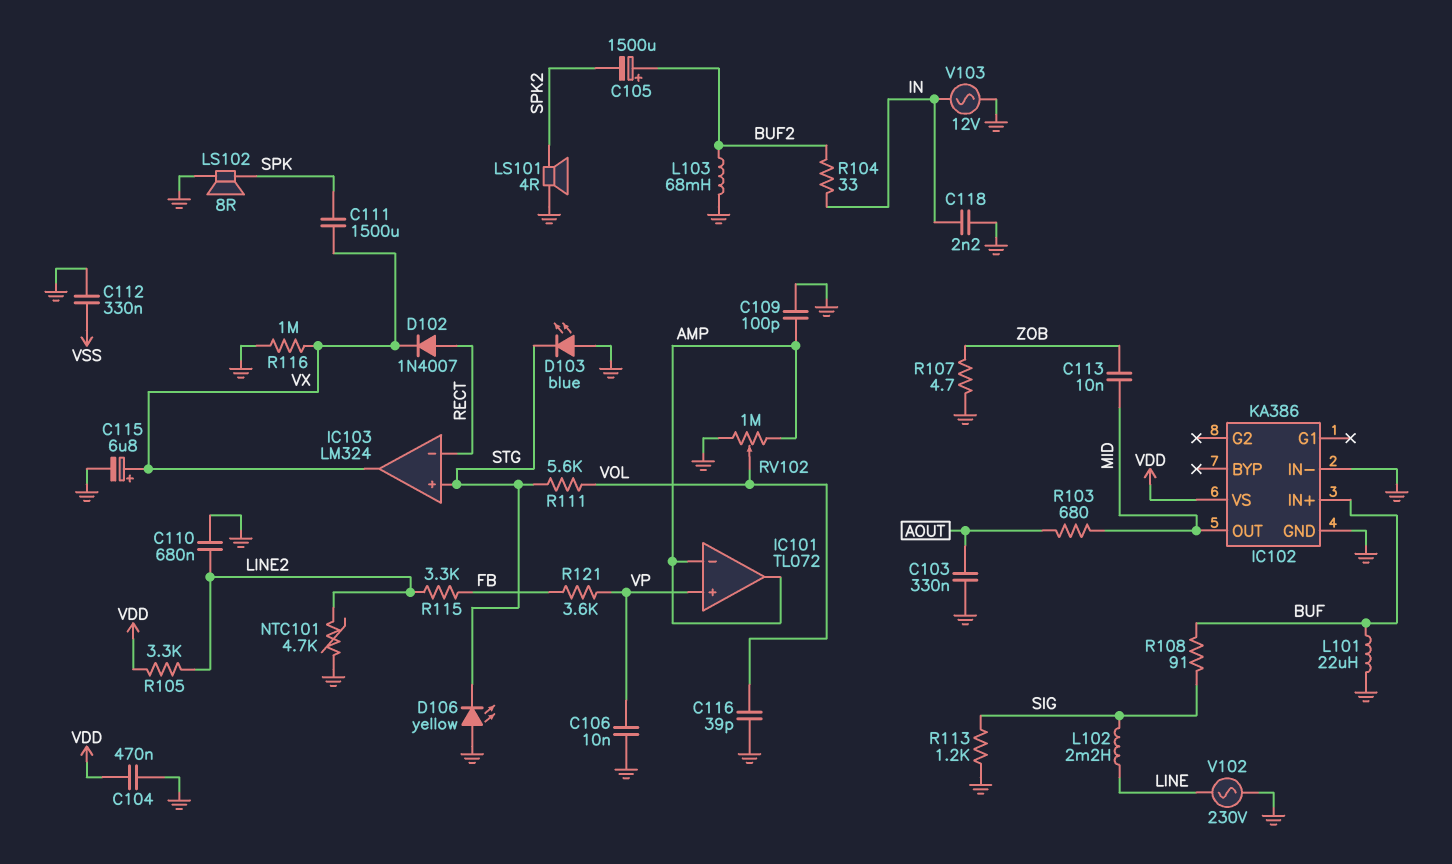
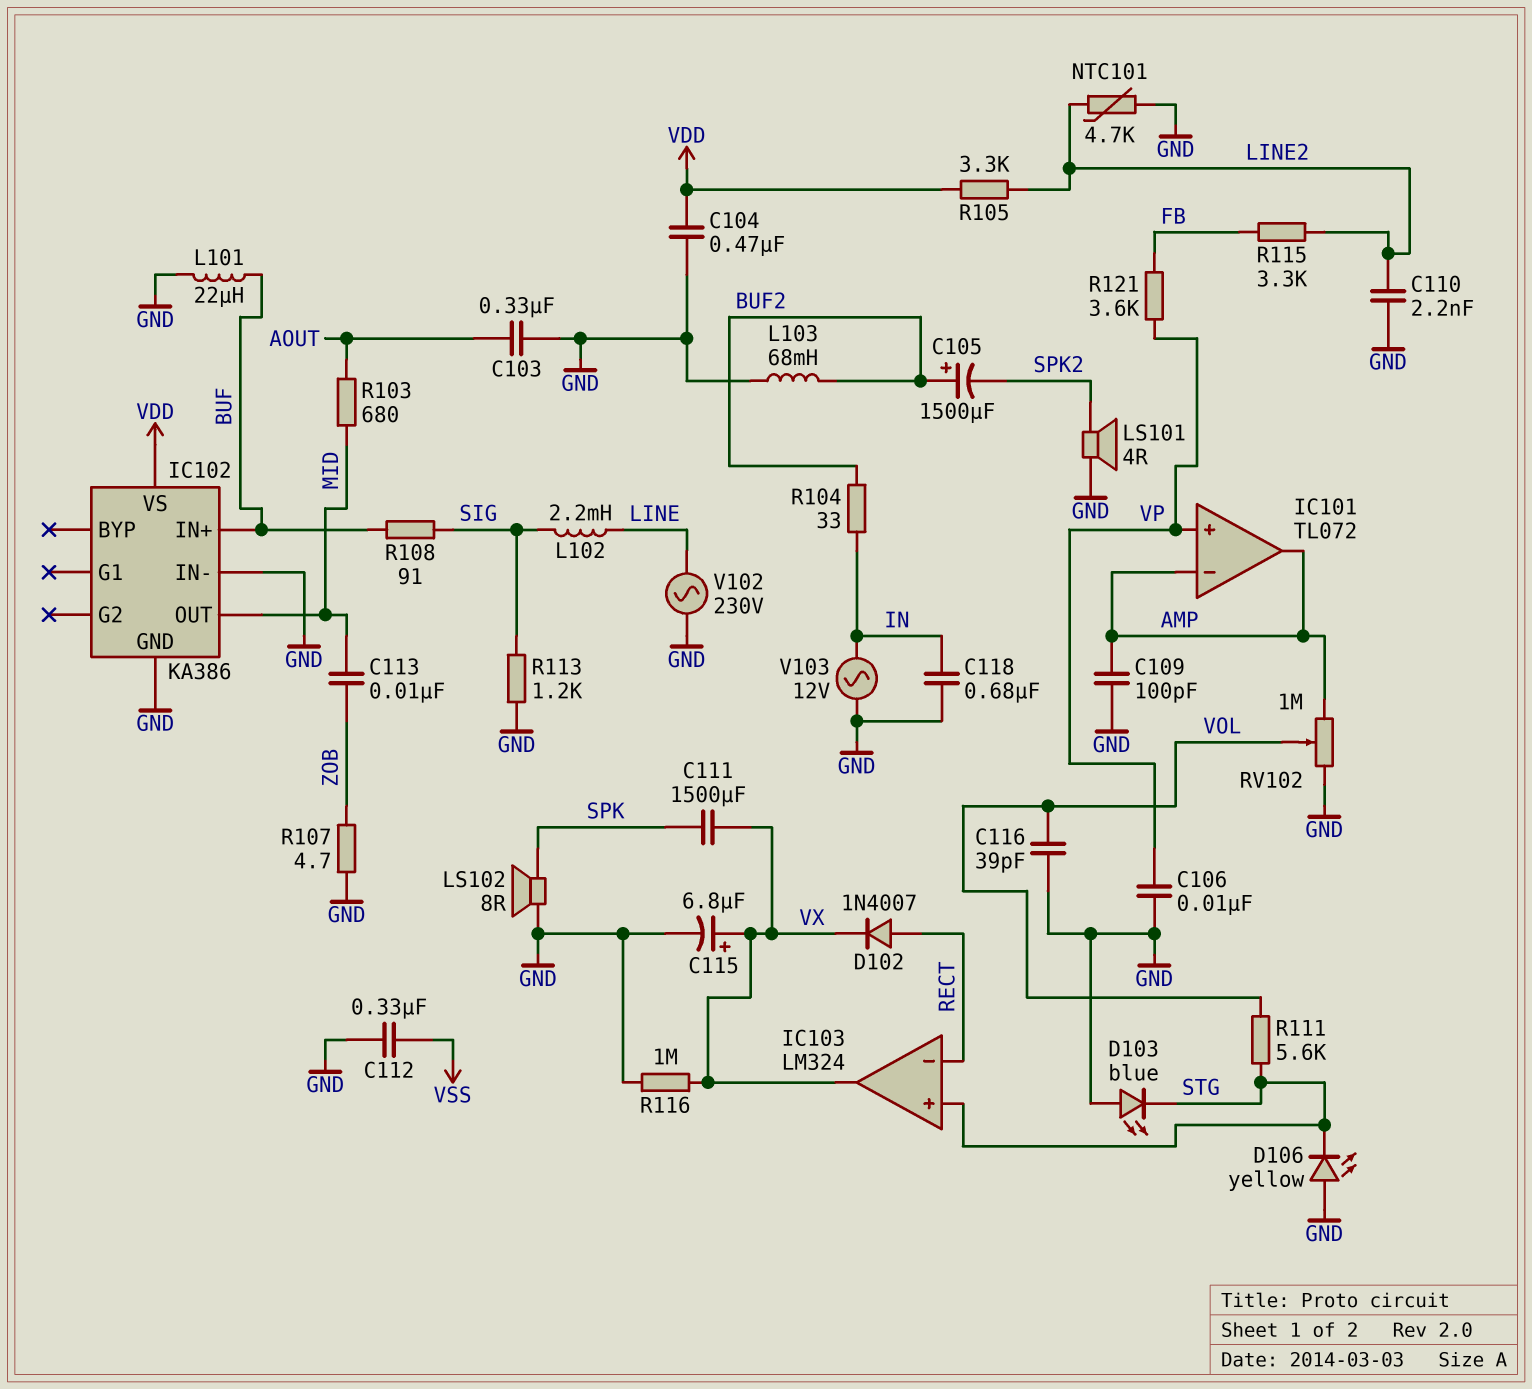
C110: 680nF (GND, LINE2) -> 2.2nF (GND, LINE2)
C118: 2.2nF (GND, IN) -> 680nF (GND, IN)

